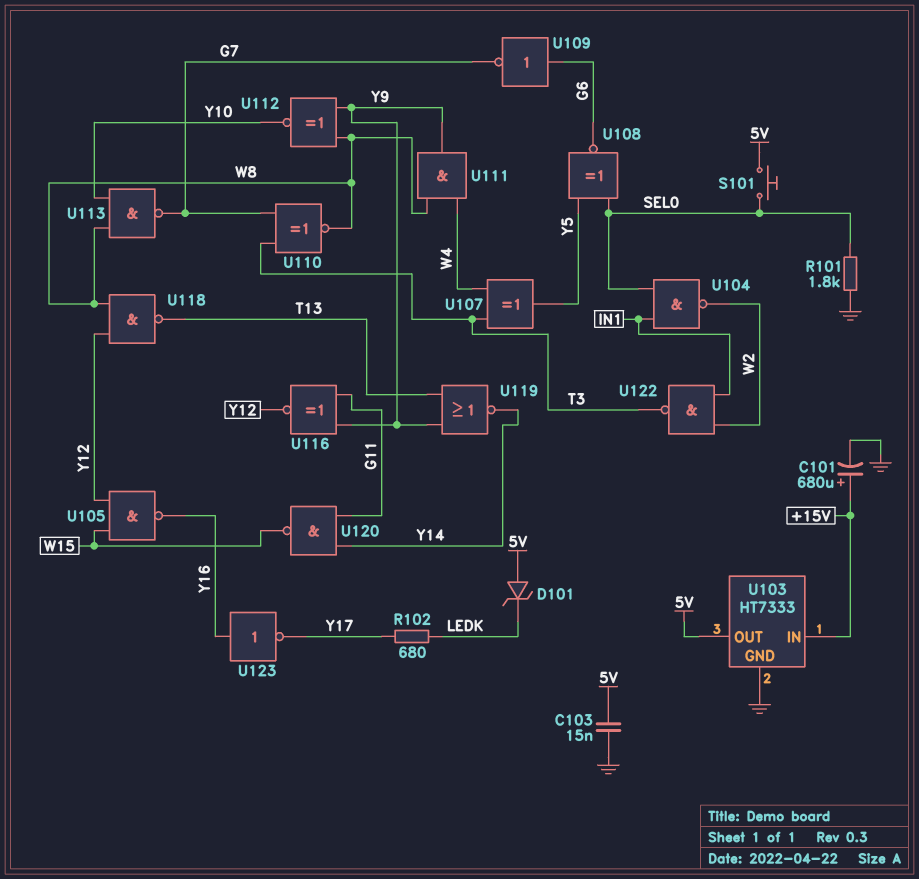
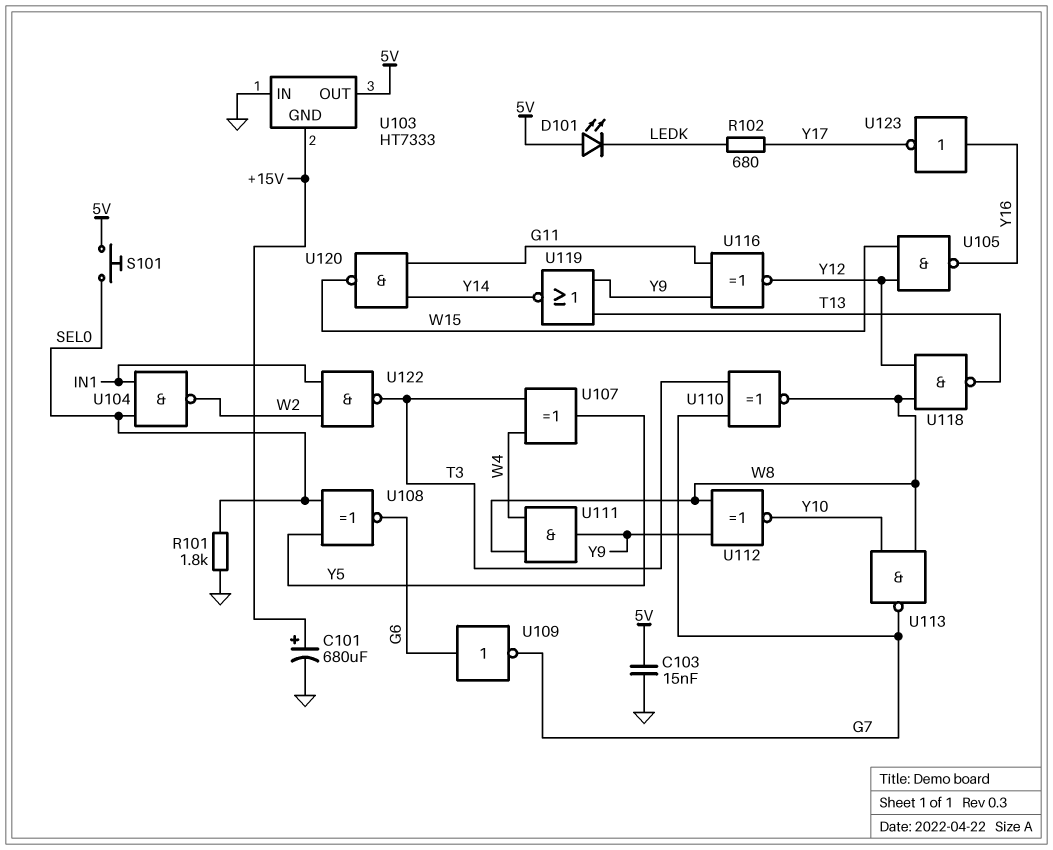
D101: zener (A 5V, K LEDK) -> LED (A 5V, K LEDK)
U103 pin GND: GND -> +15V
U103 pin IN: +15V -> GND

